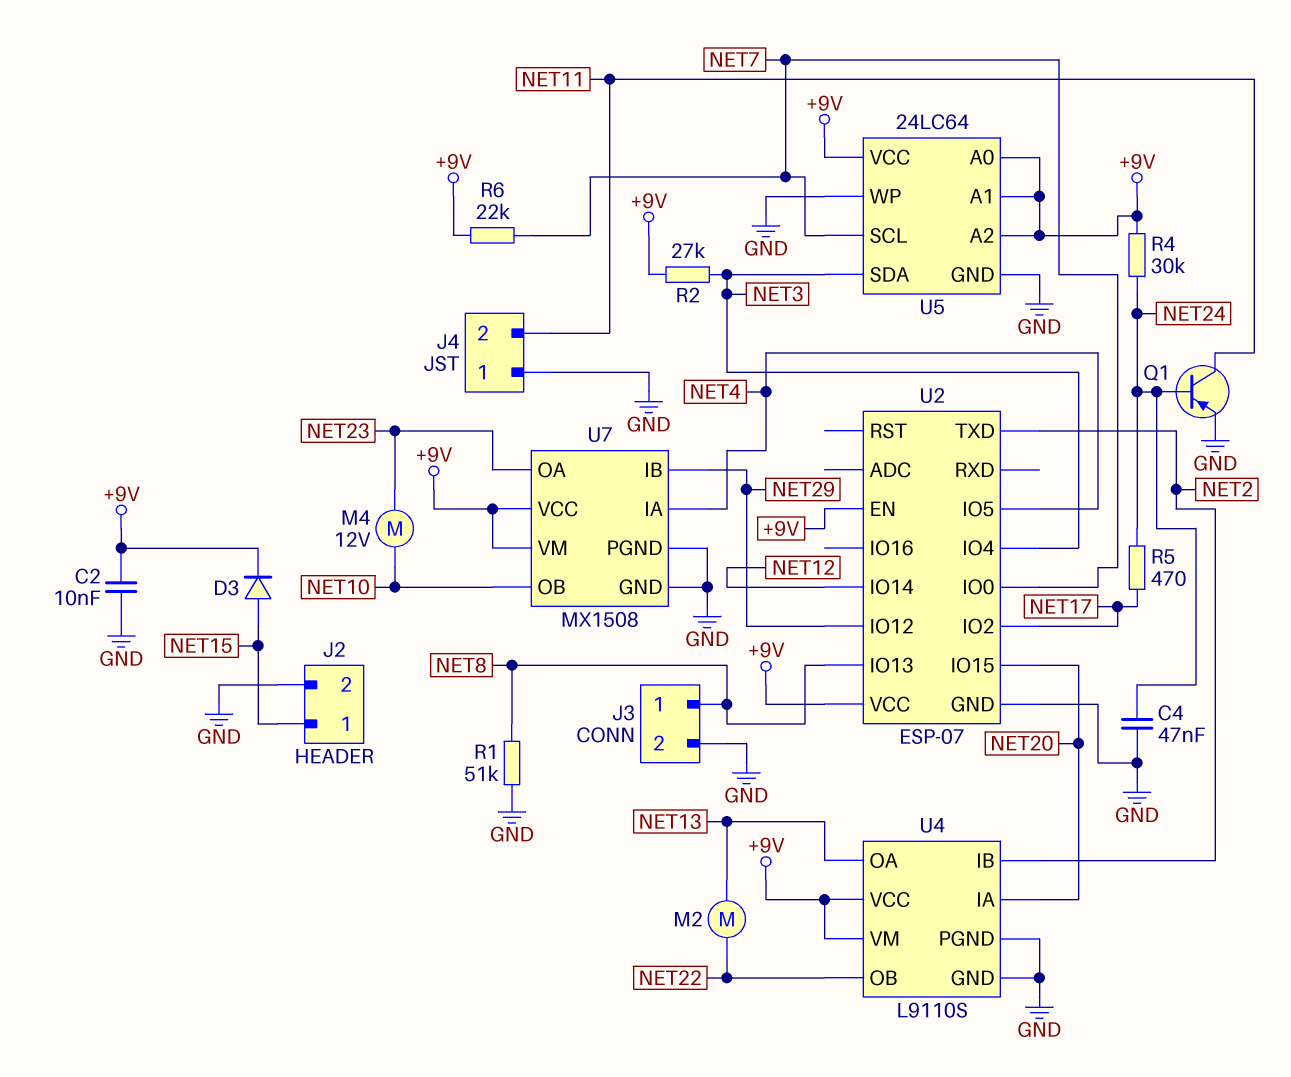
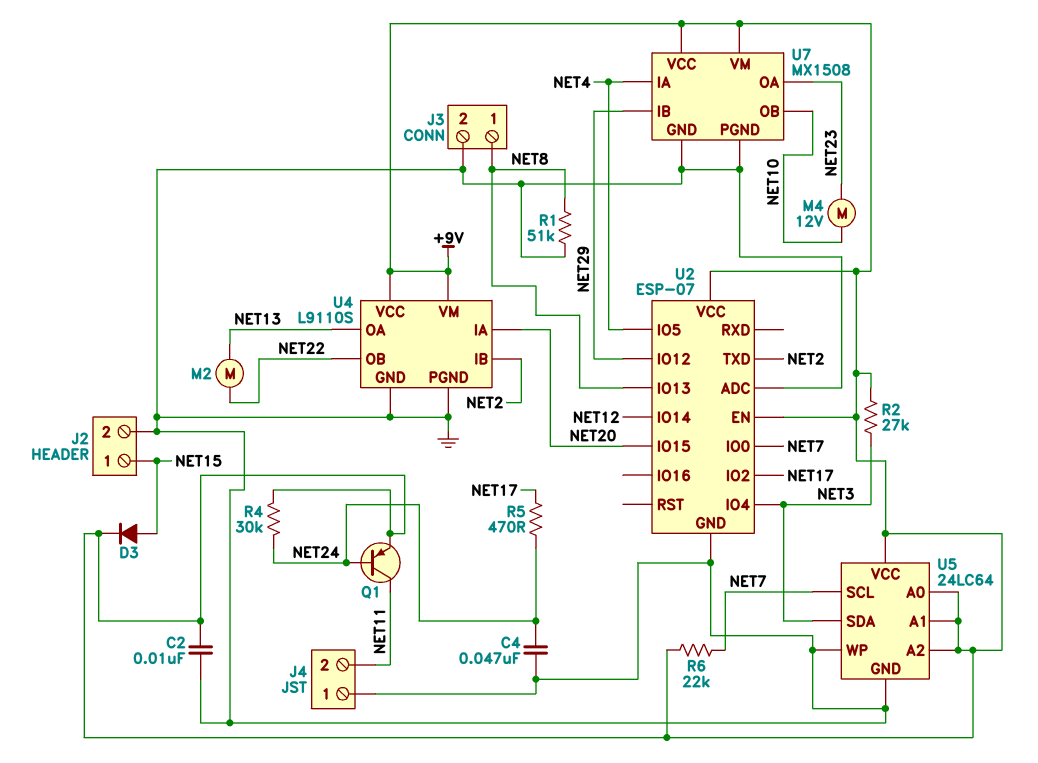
Q1: PNP (B NET24, C NET11, E GND) -> PNP (B NET24, C NET11, E +9V)
U2 pin ADC: none -> GND

